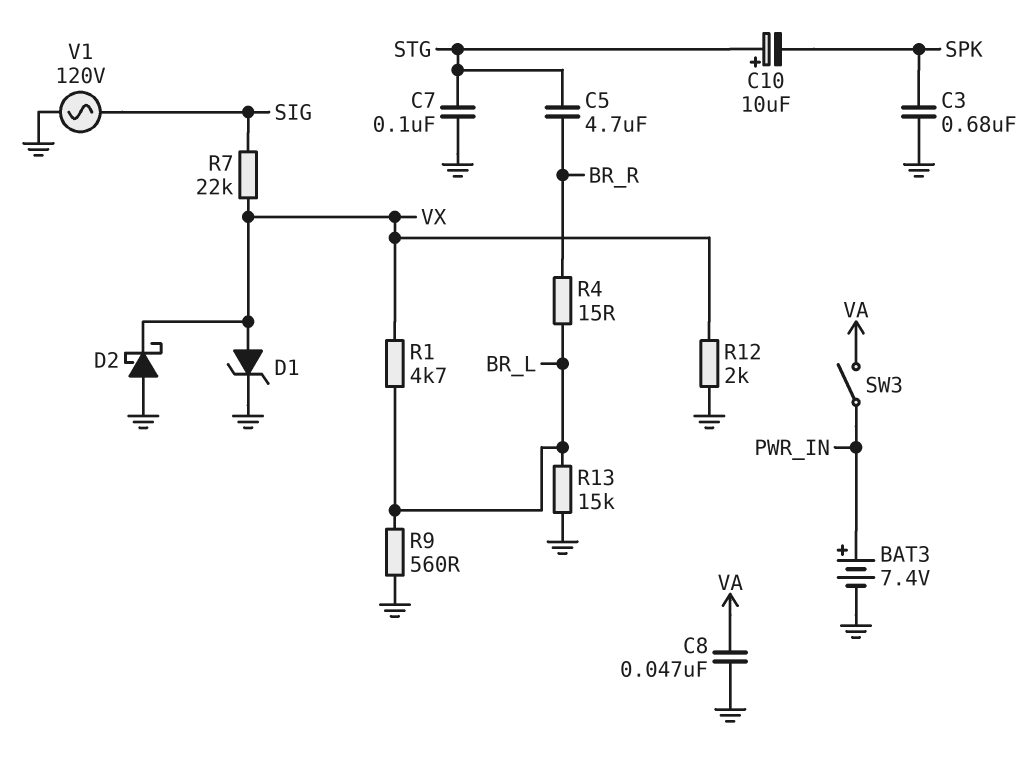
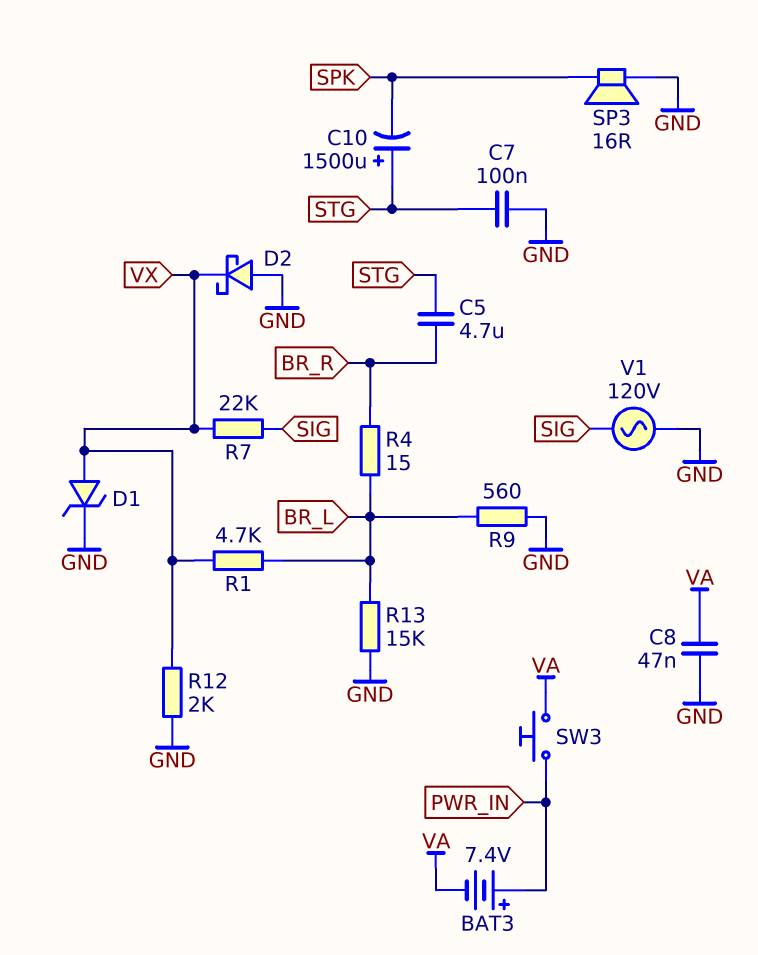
BAT3: 7.4V (plus PWR_IN, minus GND) -> 7.4V (plus PWR_IN, minus VA)
C3: 680nF (GND, SPK) -> none
C10: 10uF (plus STG, minus SPK) -> 1500uF (plus STG, minus SPK)
SP3: none -> speaker 16R (GND, SPK)
SW3: switch (PWR_IN, VA) -> button (PWR_IN, VA)

